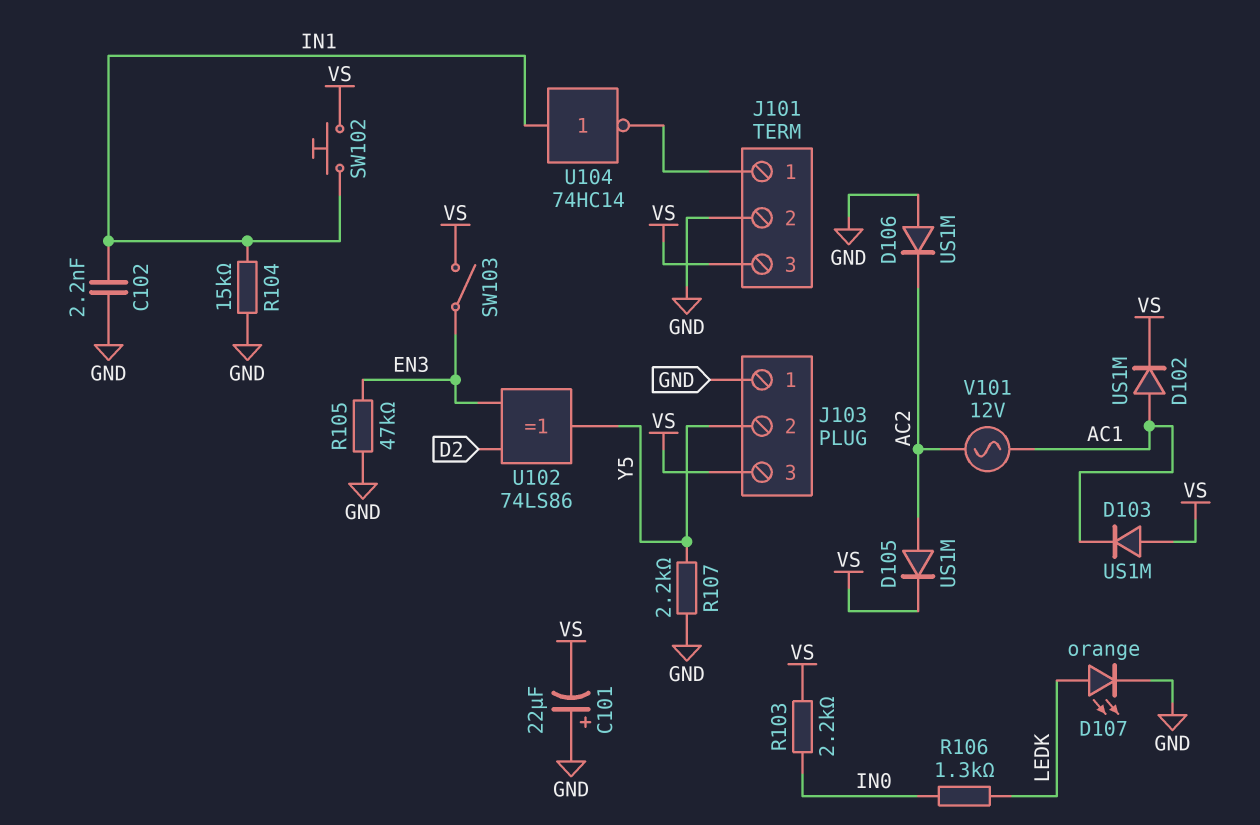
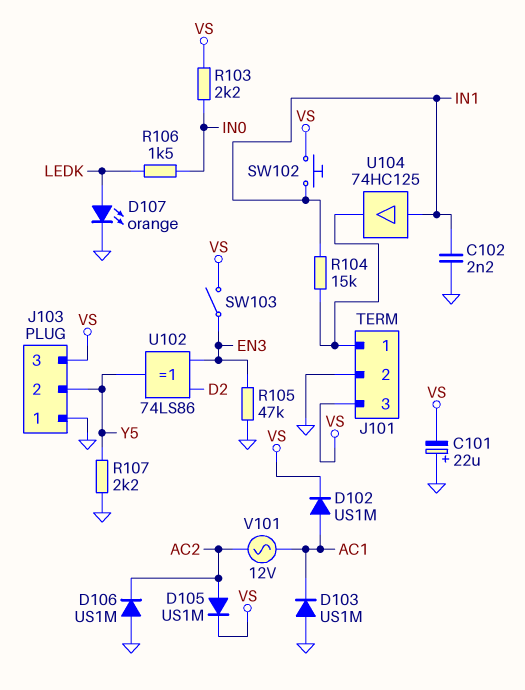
D103: diode US1M (A VS, K AC1) -> diode US1M (A GND, K AC1)
R104: 15k (GND, IN1) -> 15k (IN1, J101/1)
R106: 1.3k (IN0, LEDK) -> 1.5k (IN0, LEDK)
U104: NOT 74HC14 (in IN1, out J101/1) -> buffer 74HC125 (in IN1, out J101/1)

